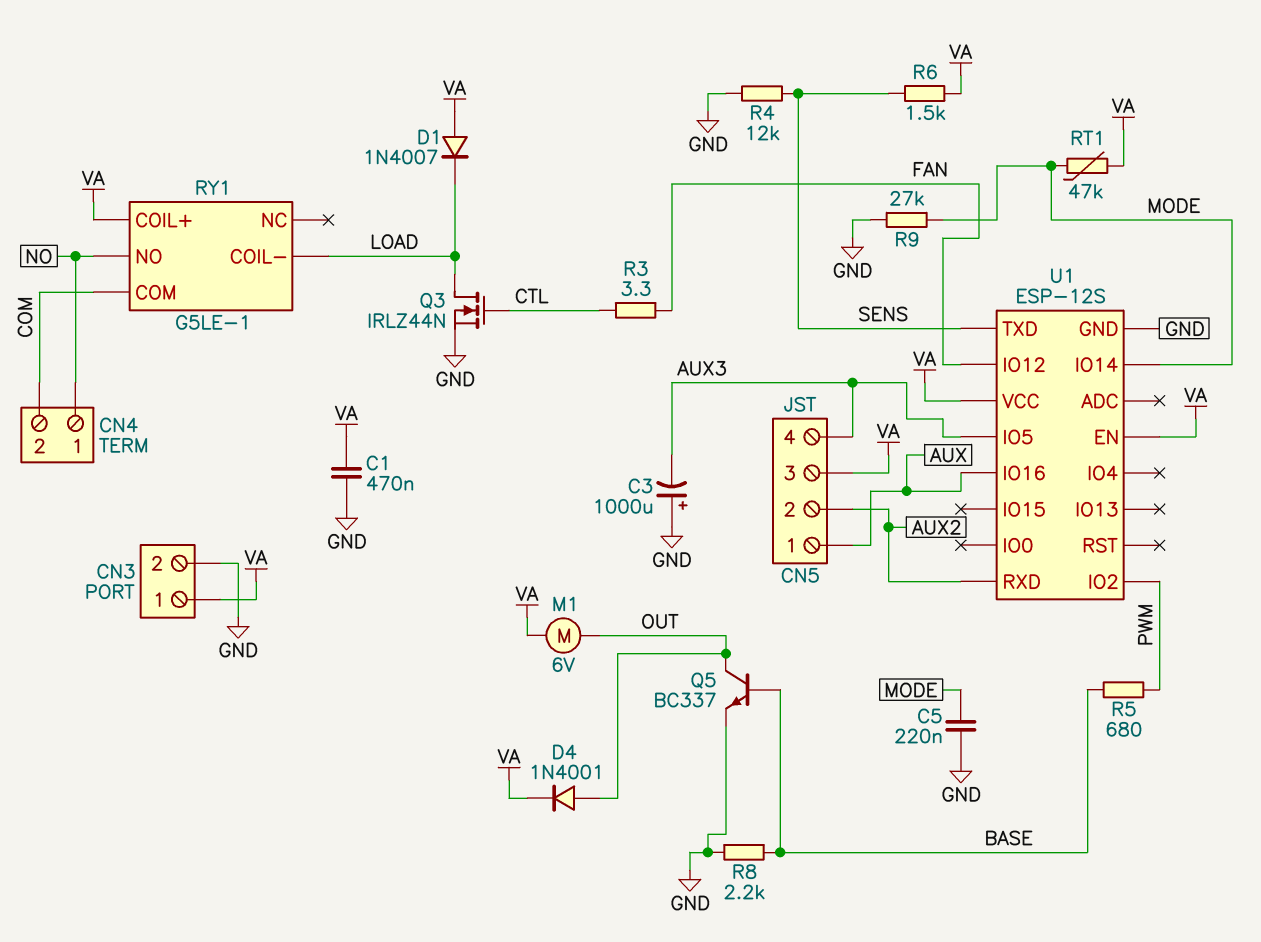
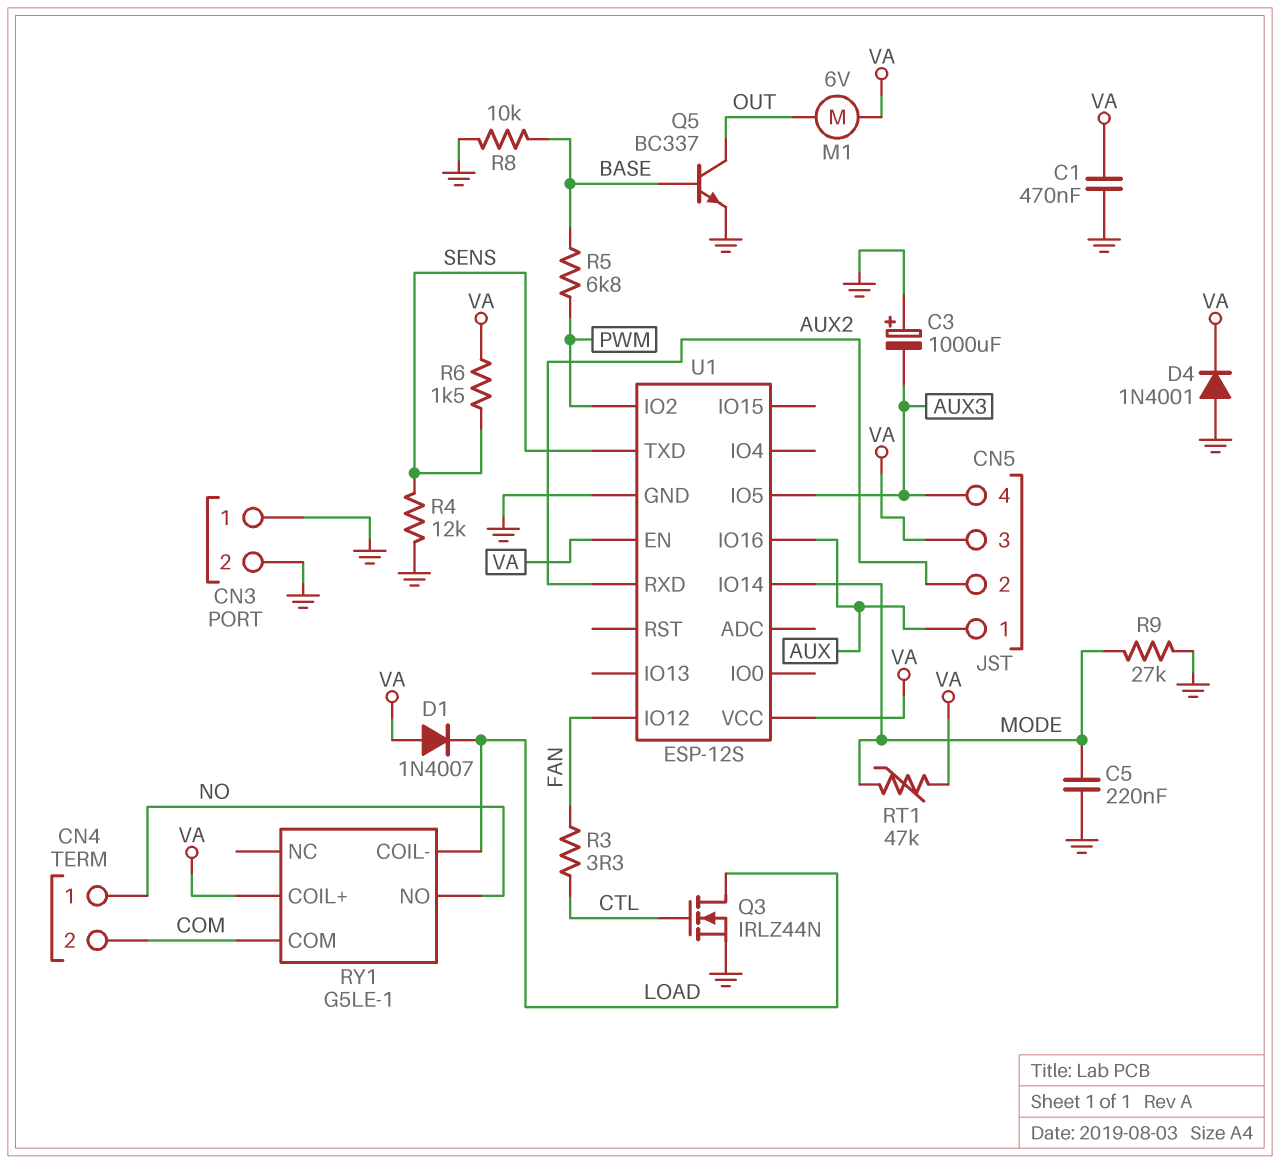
CN3 pin 1: VA -> GND
D4: diode 1N4001 (A OUT, K VA) -> diode 1N4001 (A GND, K VA)
R5: 680 (BASE, PWM) -> 6.8k (BASE, PWM)
R8: 2.2k (BASE, GND) -> 10k (BASE, GND)

